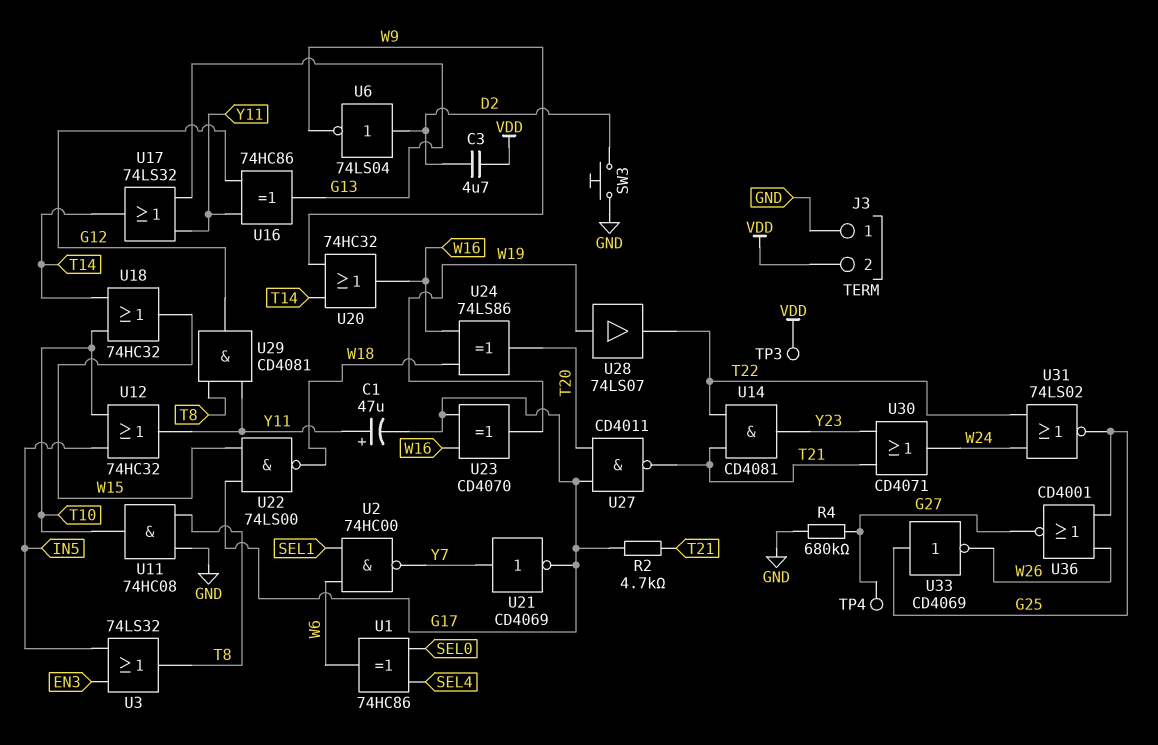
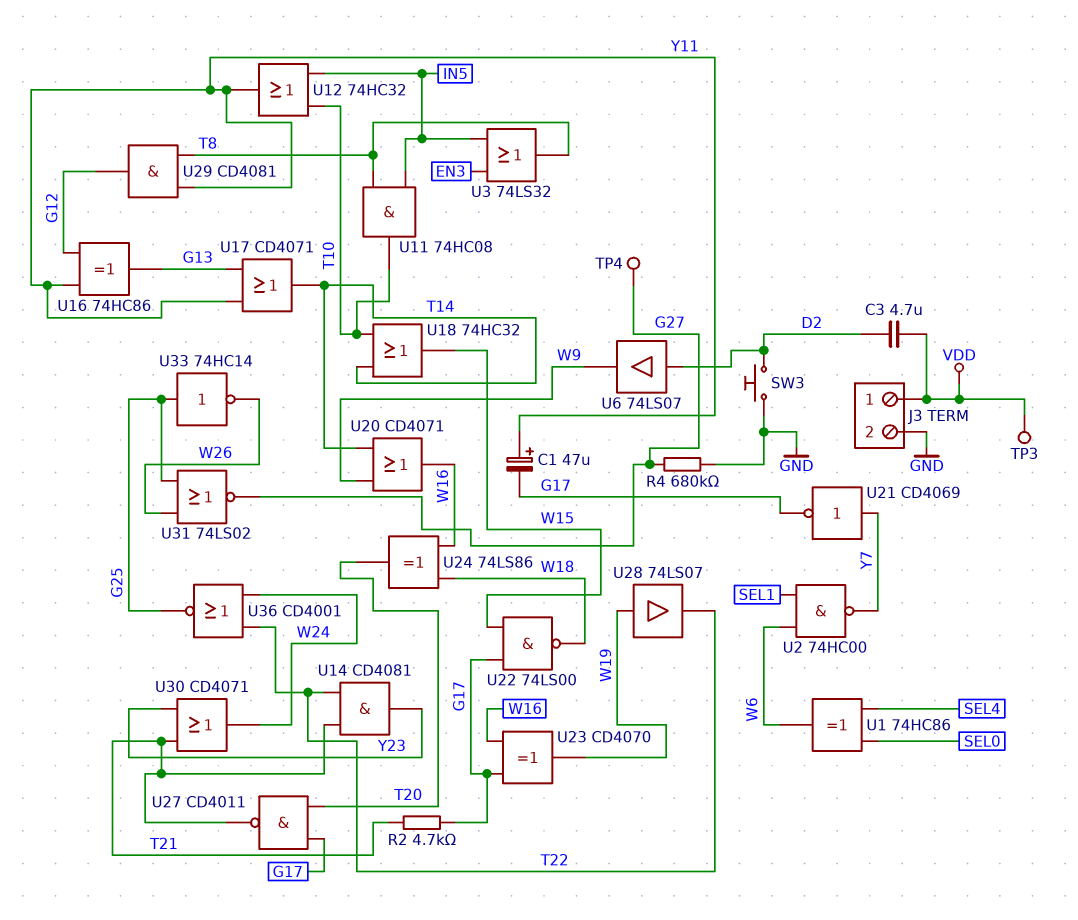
J3 pin 1: GND -> VDD
J3 pin 2: VDD -> GND
U6: NOT 74LS04 (in D2, out W9) -> buffer 74LS07 (in D2, out W9)
U11: AND 74HC08 (in GND, in T8, out T10) -> AND 74HC08 (in IN5, in T8, out T10)
U17: OR 74LS32 (in G13, in Y11, out T14) -> OR CD4071 (in G13, in Y11, out T14)
U20: OR 74HC32 (in T14, in W9, out W16) -> OR CD4071 (in T14, in W9, out W16)
U31: NOR 74LS02 (in T22, in W24, out G25) -> NOR 74LS02 (in G25, in W26, out G27)
U33: NOT CD4069 (in G25, out W26) -> NOT 74HC14 (in G25, out W26)
U36: NOR CD4001 (in G25, in W26, out G27) -> NOR CD4001 (in T22, in W24, out G25)

